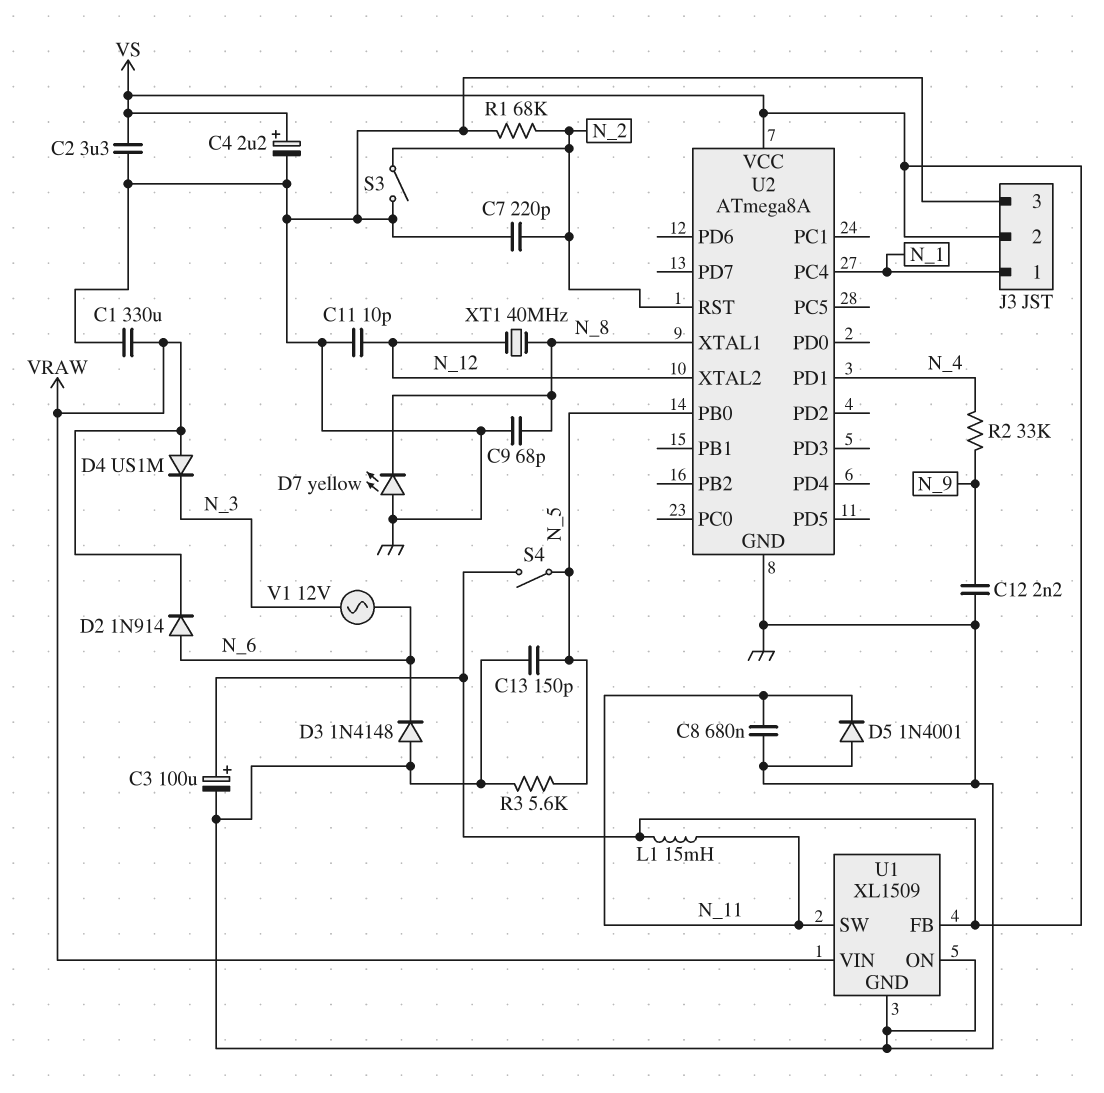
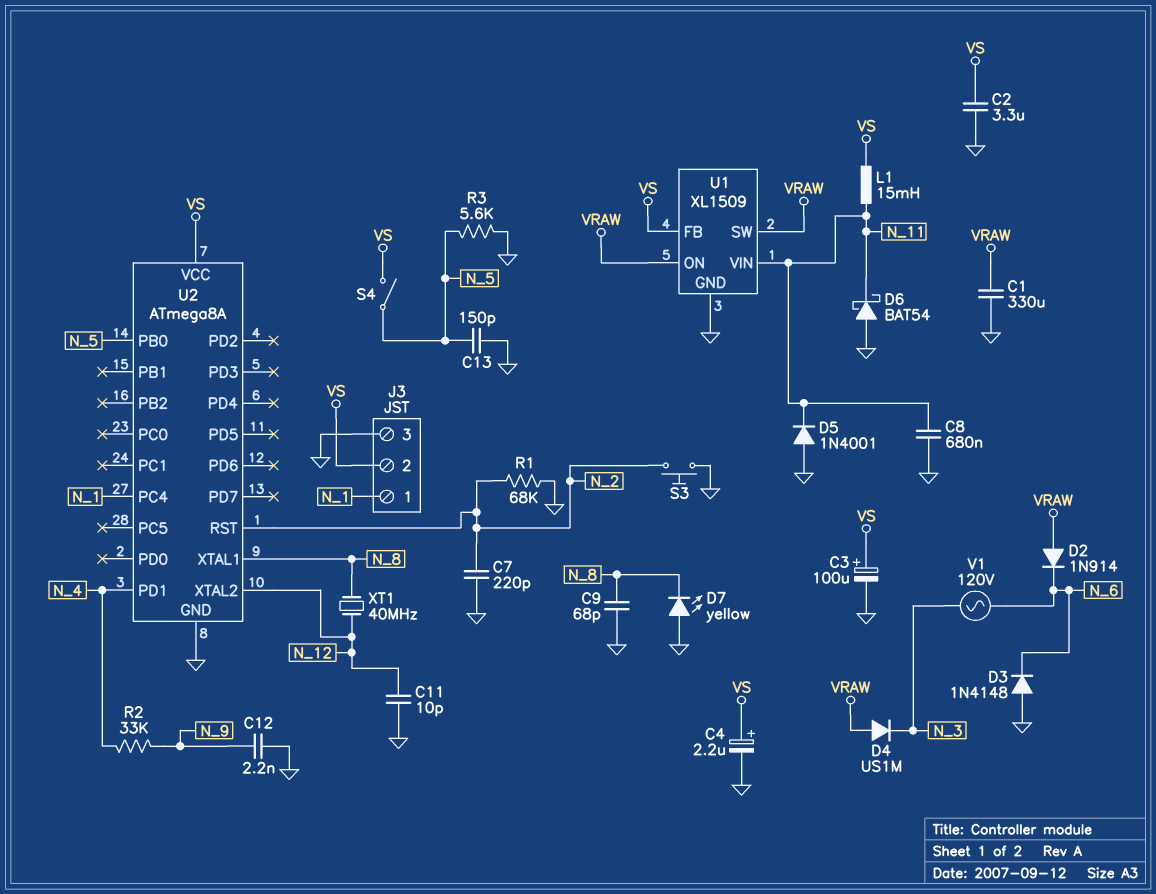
D2: diode 1N914 (A N_6, K VRAW) -> diode 1N914 (A VRAW, K N_6)
D6: none -> schottky BAT54 (A GND, K N_11)
S3: switch (GND, N_2) -> button (GND, N_2)
U1 pin ON: GND -> VRAW
U1 pin SW: N_11 -> VRAW
U1 pin VIN: VRAW -> N_11
V1: AC 12V (N_3, N_6) -> AC 120V (N_3, N_6)

